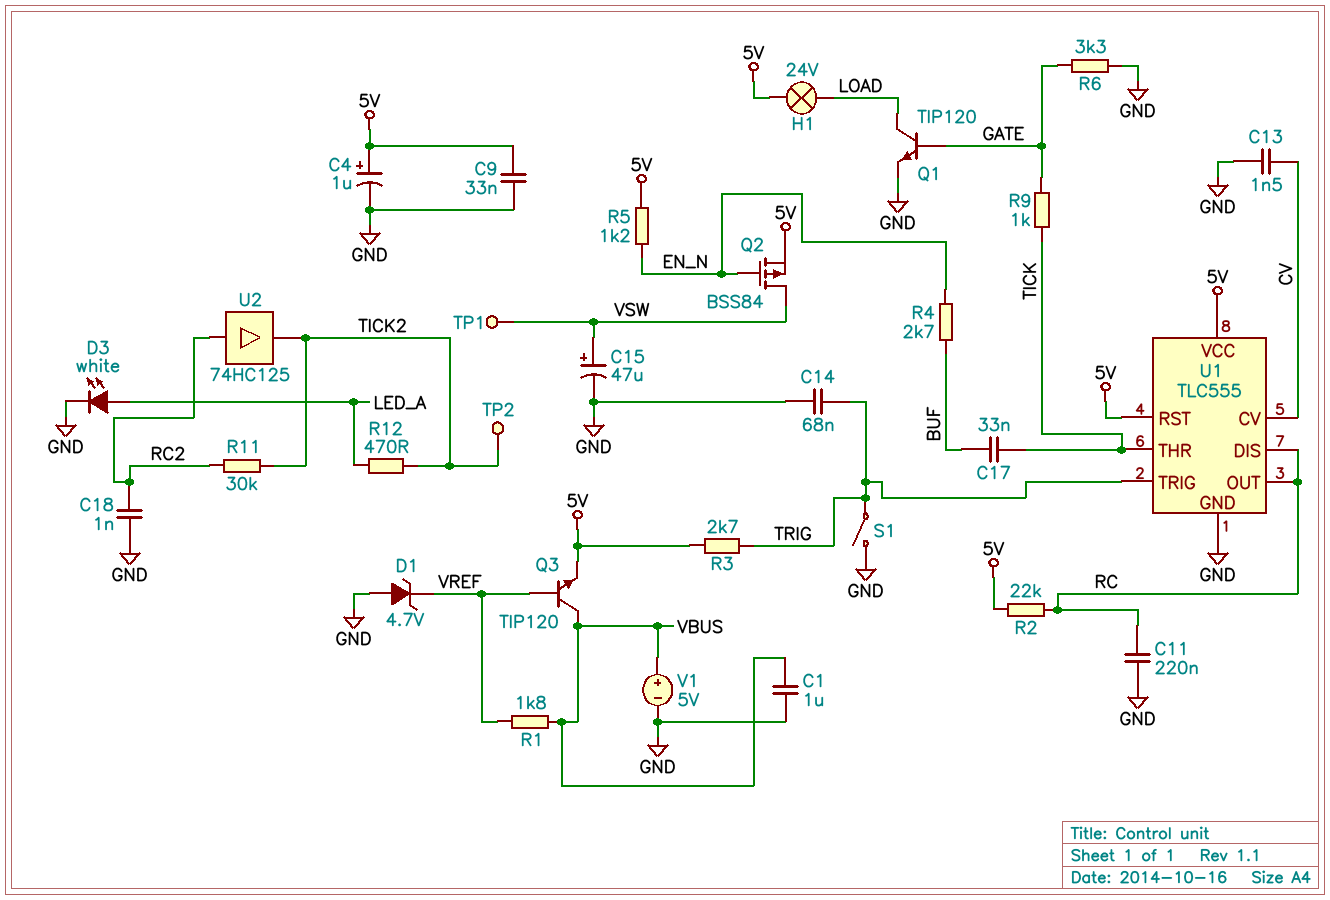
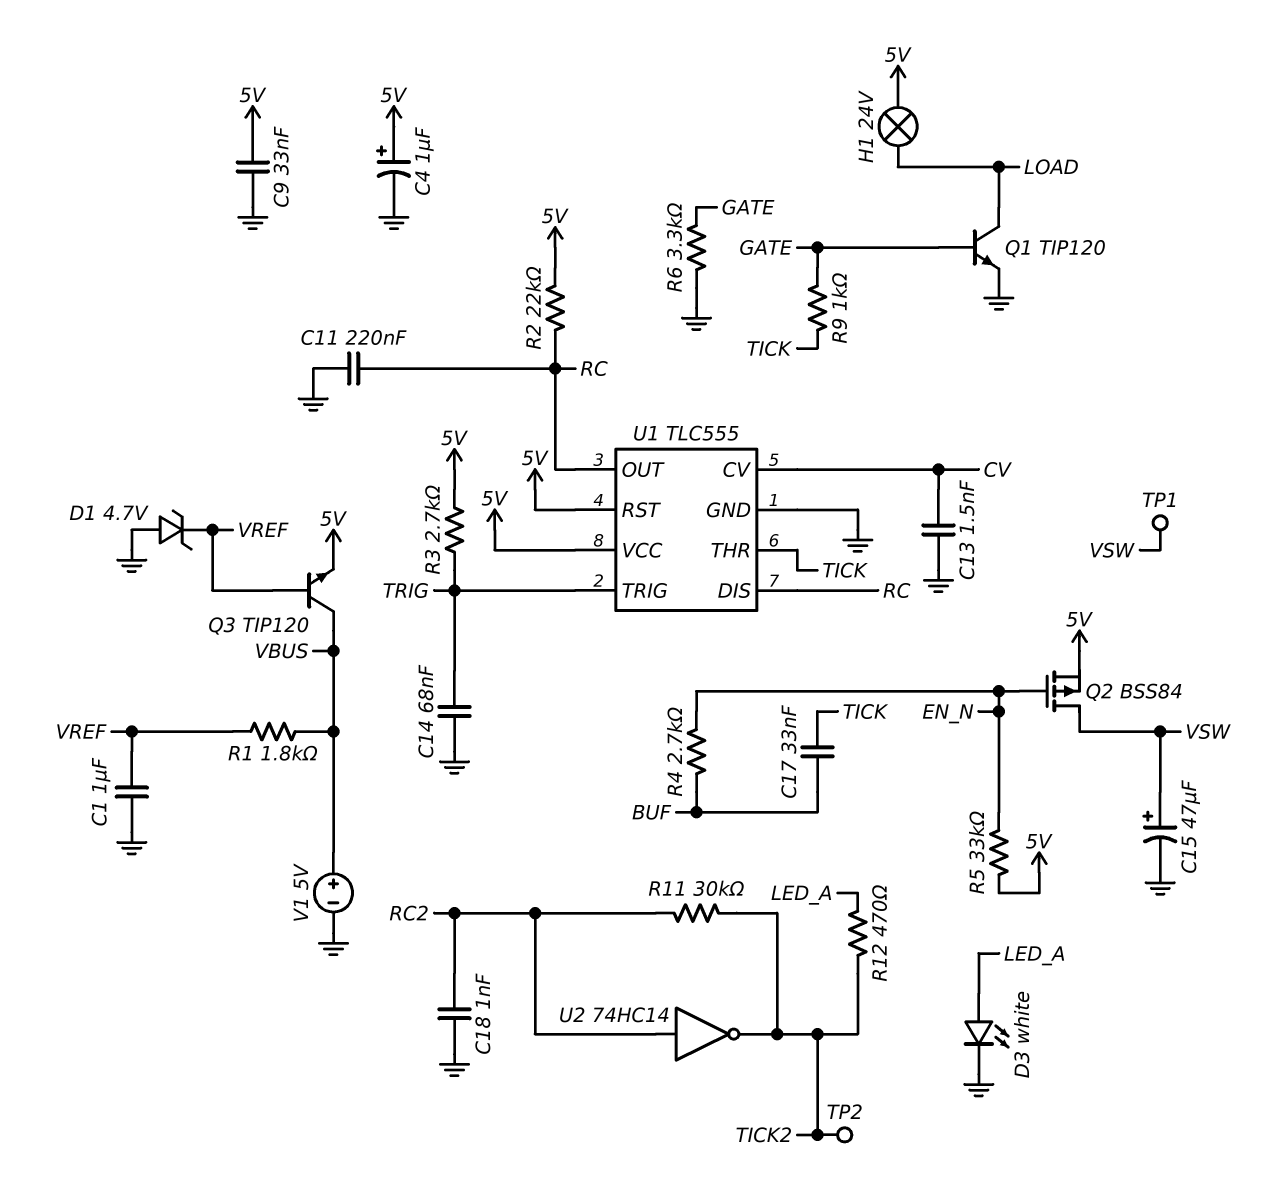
C1: 1uF (GND, VBUS) -> 1uF (GND, VREF)
R5: 1.2k (5V, EN_N) -> 33k (5V, EN_N)
S1: switch (GND, TRIG) -> none
U2: buffer 74HC125 (in RC2, out TICK2) -> NOT 74HC14 (in RC2, out TICK2)

